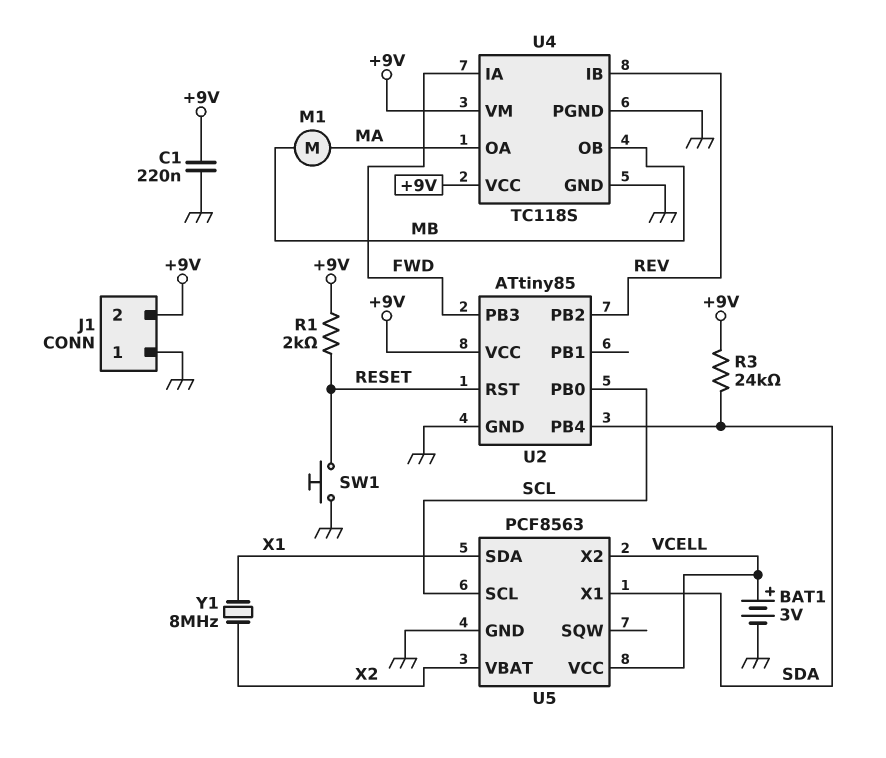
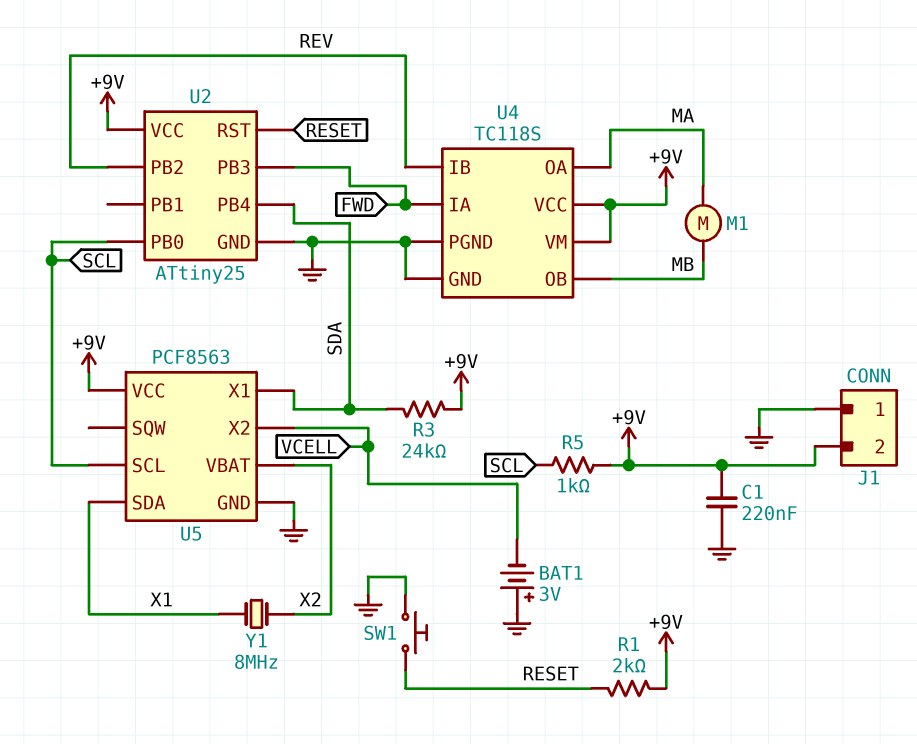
BAT1: 3V (plus VCELL, minus GND) -> 3V (plus GND, minus VCELL)
R5: none -> 1k (+9V, SCL)
U2: ATtiny85 -> ATtiny25
U5 pin VCC: VCELL -> +9V

